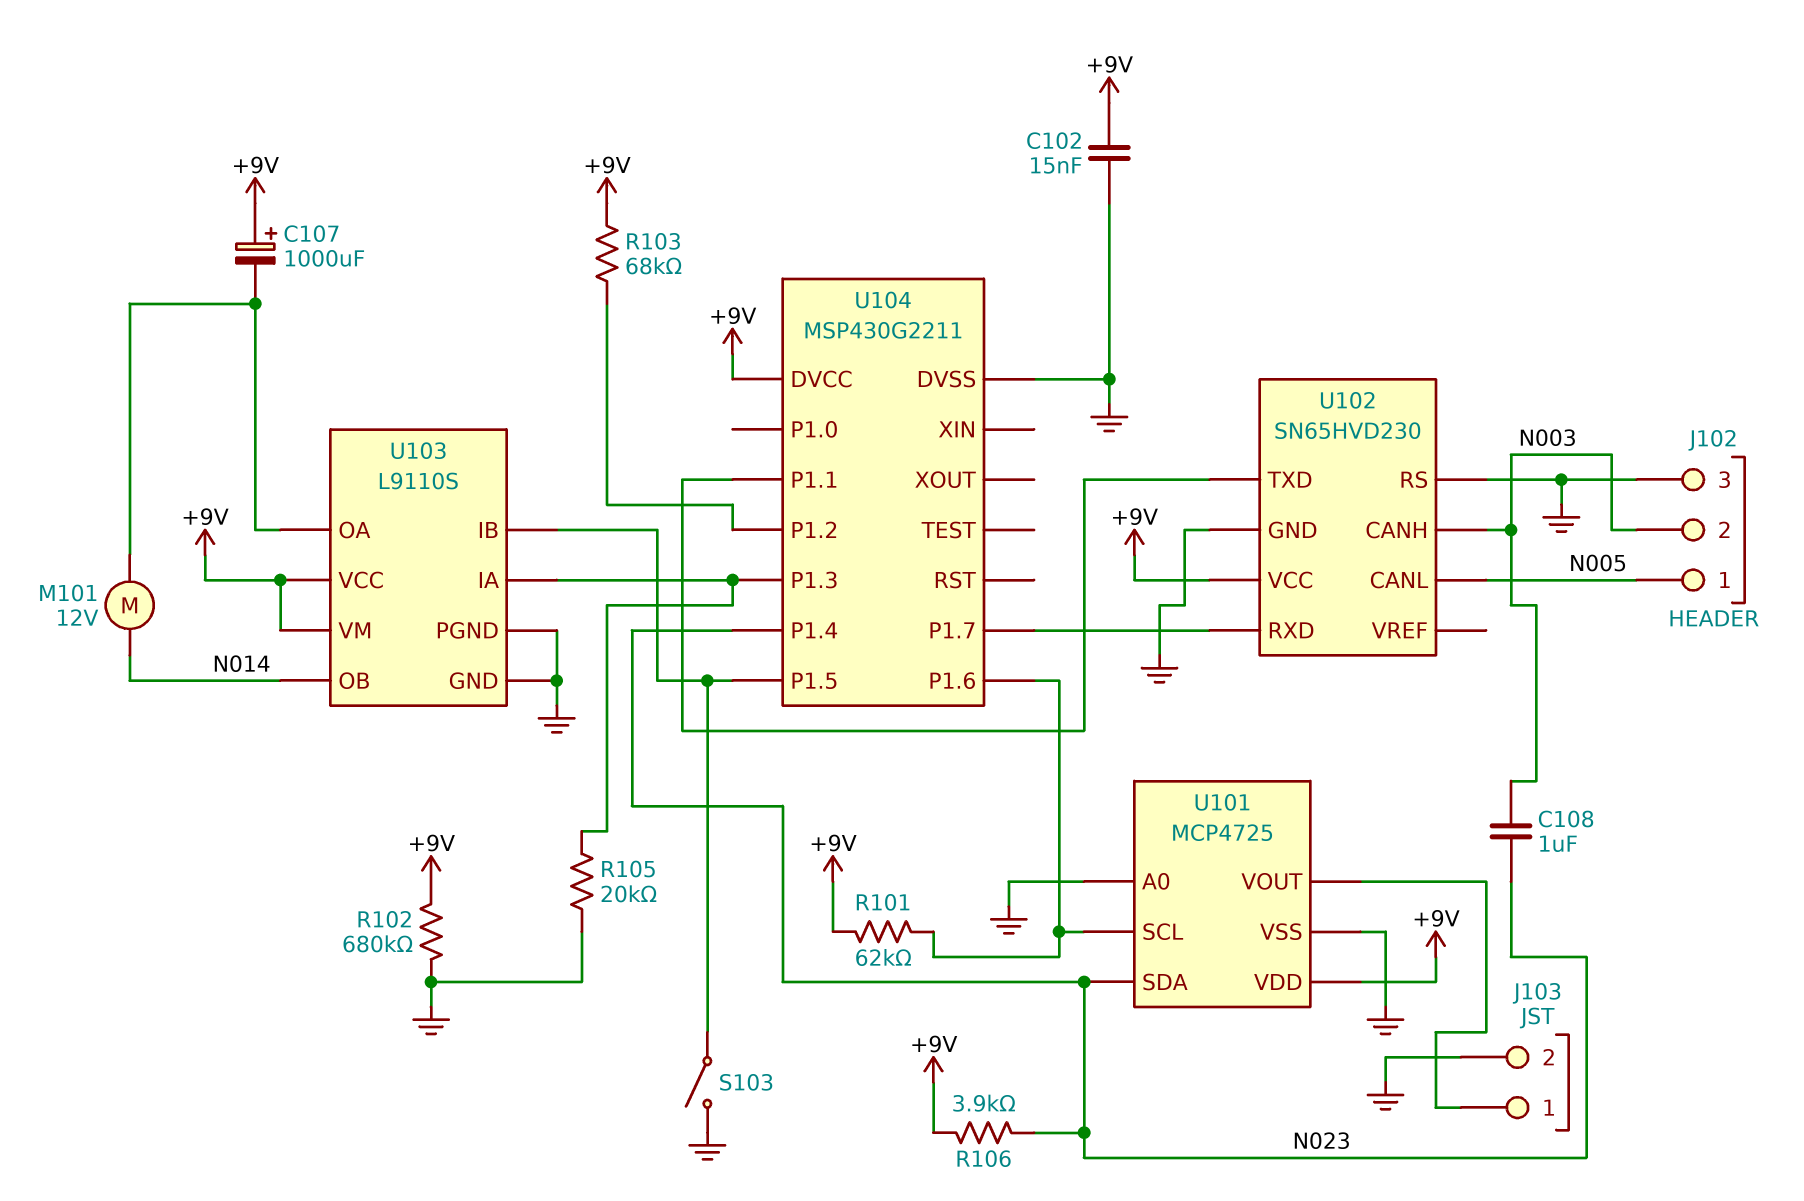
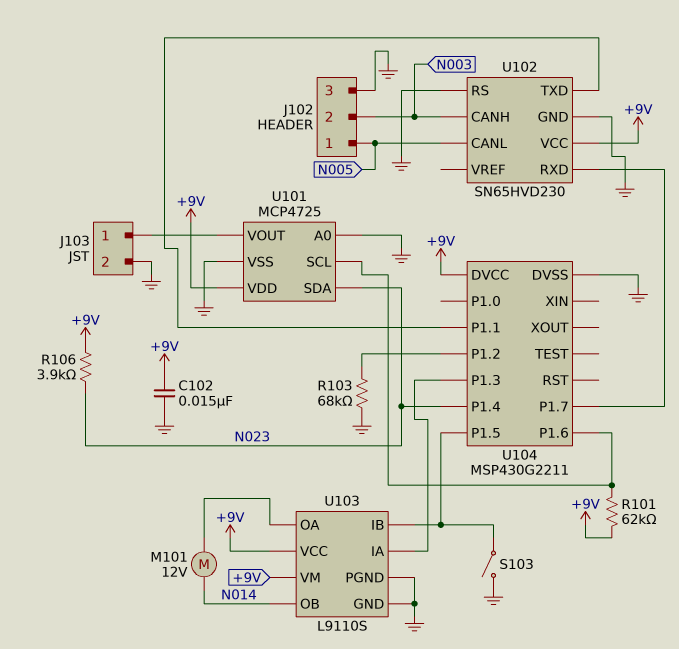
C107: 1000uF (plus +9V, minus U103/OA) -> none
C108: 1uF (N003, N023) -> none
R102: 680k (+9V, GND) -> none
R103: 68k (+9V, U104/P1.2) -> 68k (GND, U104/P1.2)
R105: 20k (GND, U103/IA) -> none

